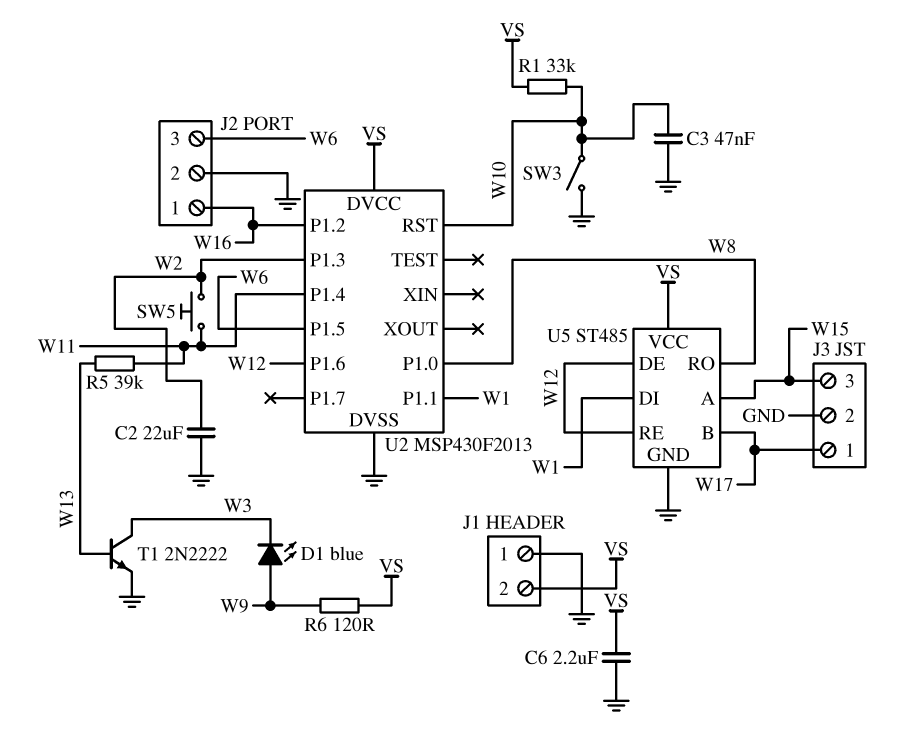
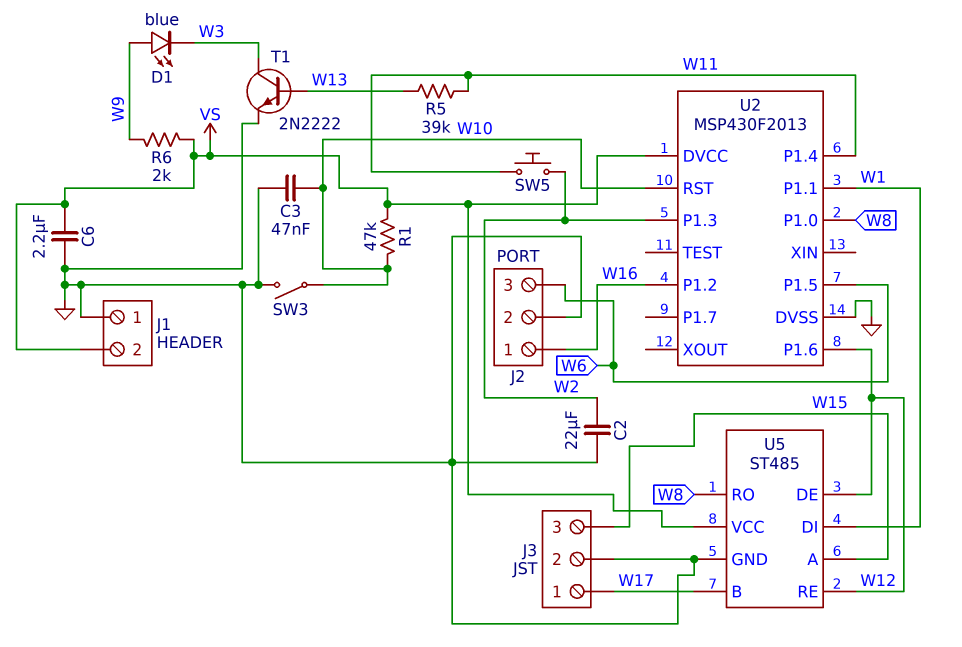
R1: 33k (VS, W10) -> 47k (VS, W10)
R6: 120 (VS, W9) -> 2k (VS, W9)

